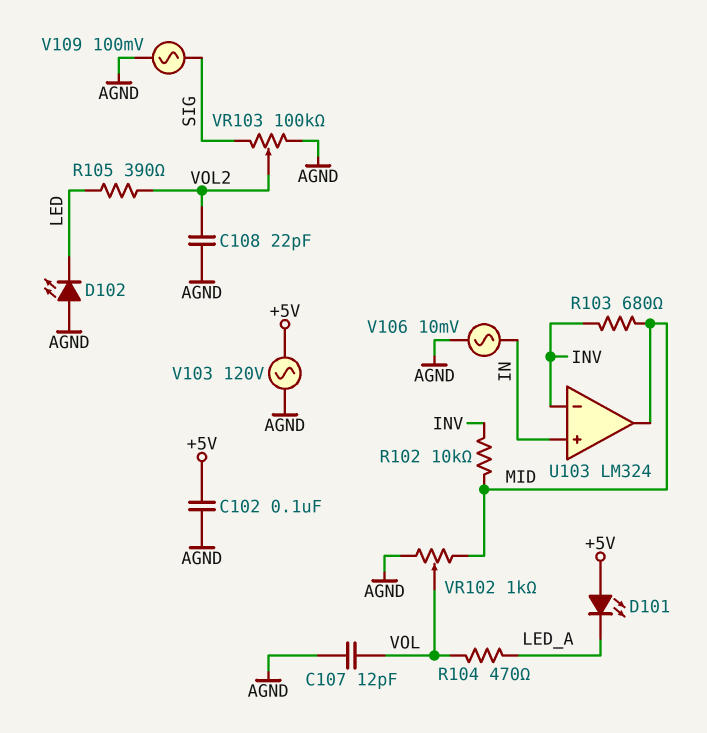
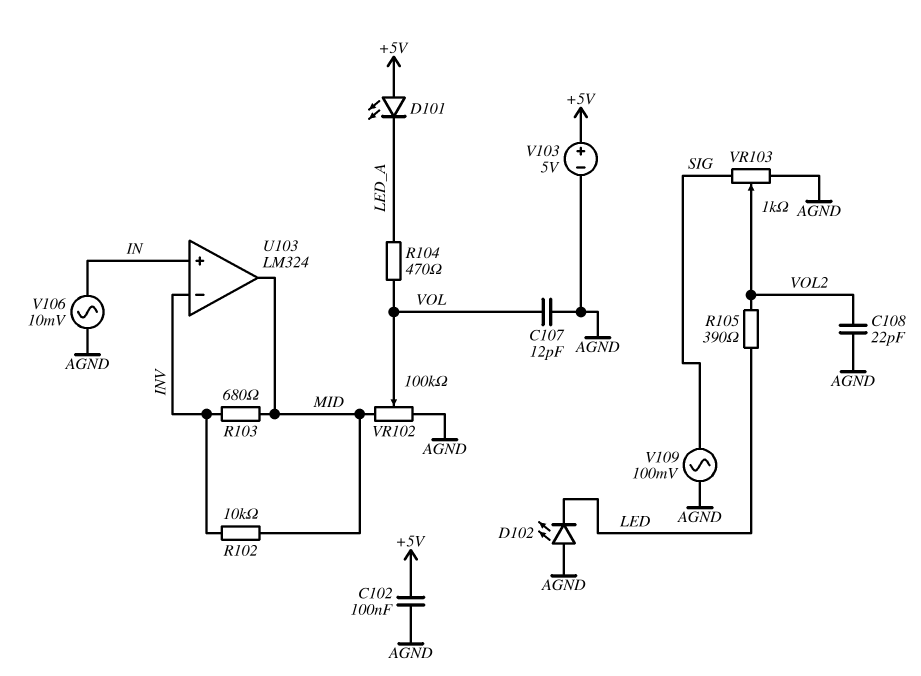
V103: AC 120V (+5V, AGND) -> 5V (plus +5V, minus AGND)
VR102: 1k (AGND, MID, wiper VOL) -> 100k (AGND, MID, wiper VOL)
VR103: 100k (AGND, SIG, wiper VOL2) -> 1k (AGND, SIG, wiper VOL2)

